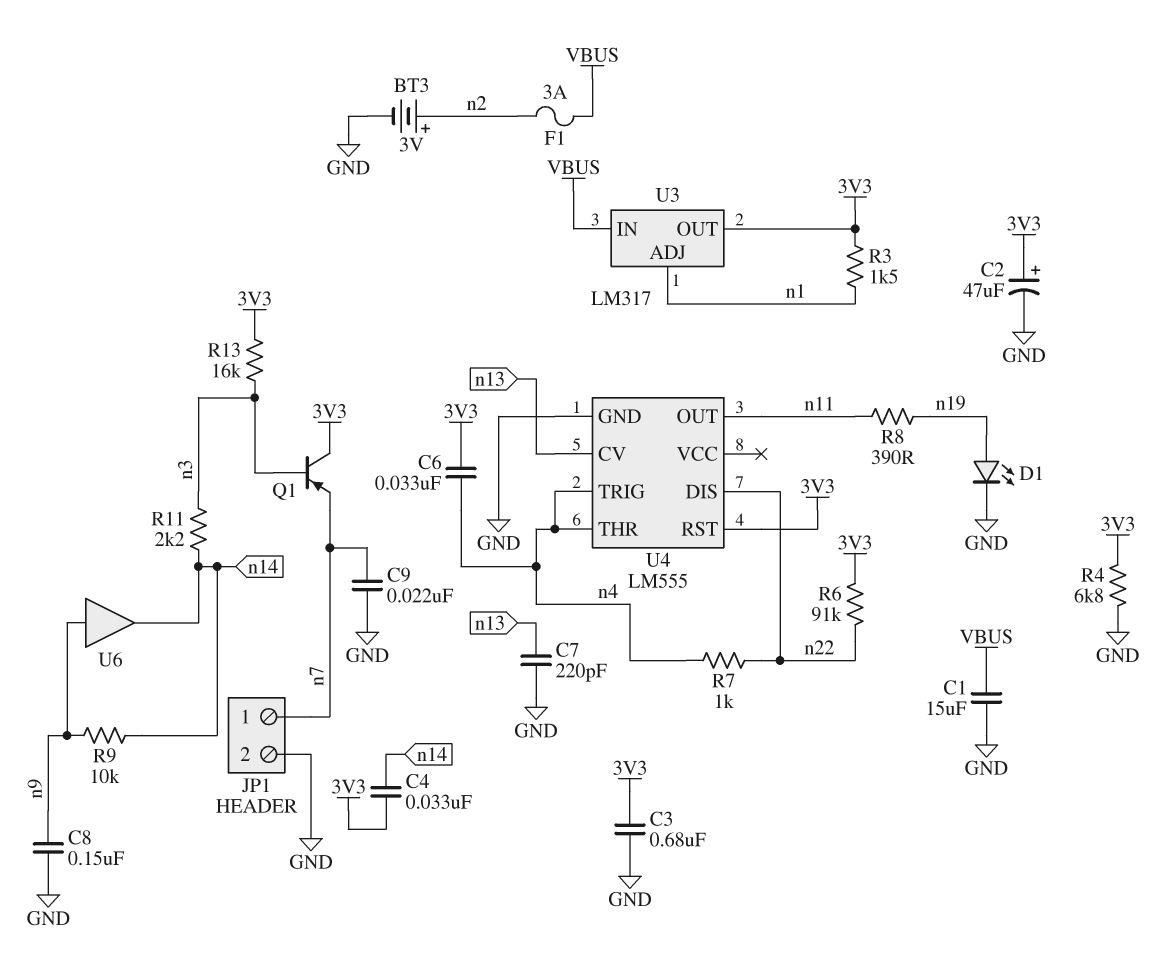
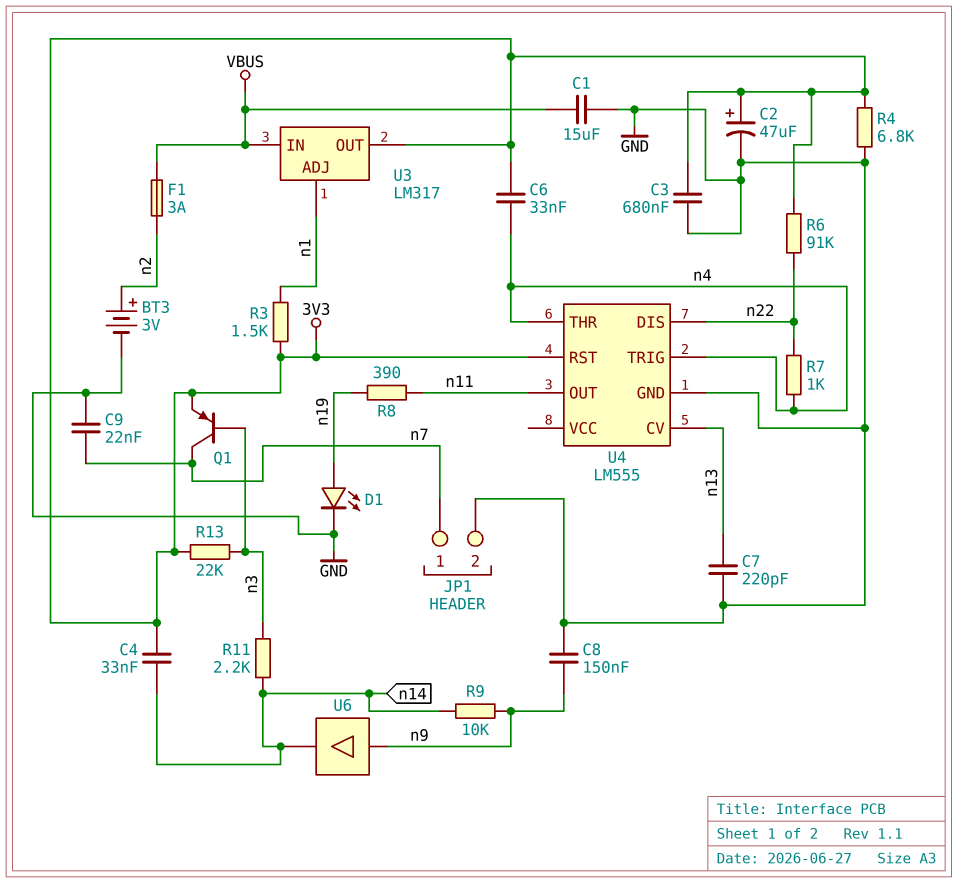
Q1: PNP (B n3, C 3V3, E n7) -> PNP (B n3, C n7, E 3V3)
R13: 16k (3V3, n3) -> 22k (3V3, n3)

